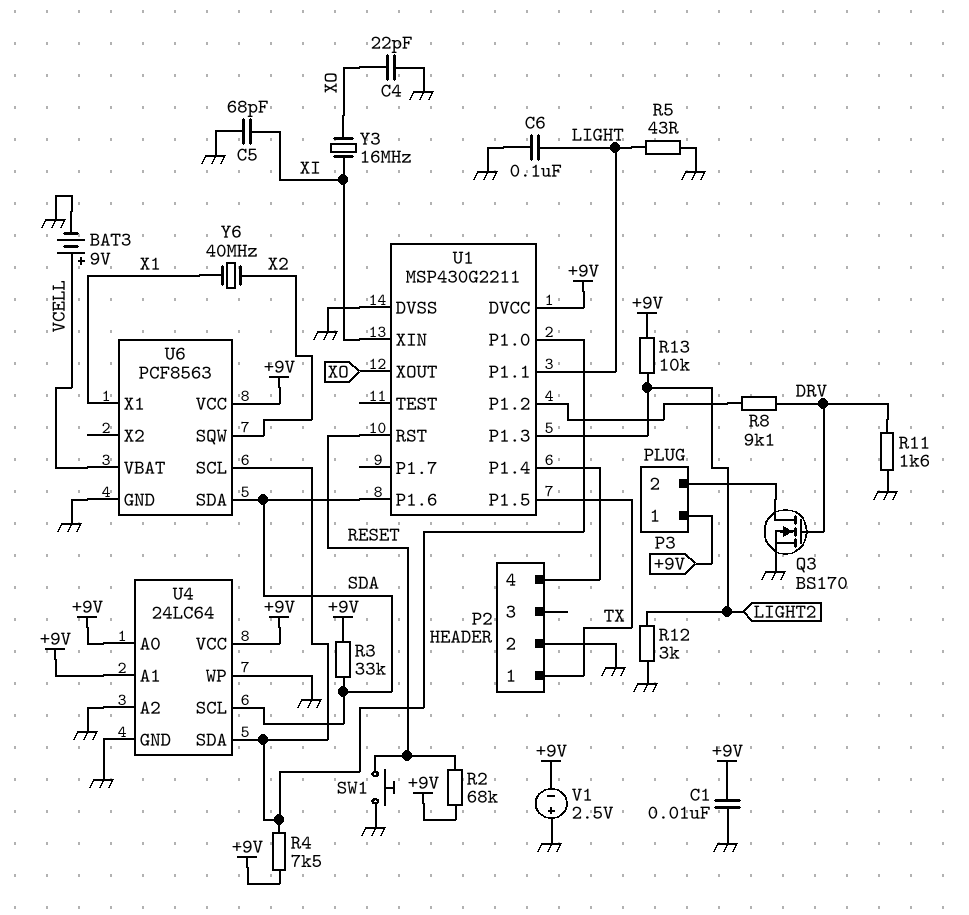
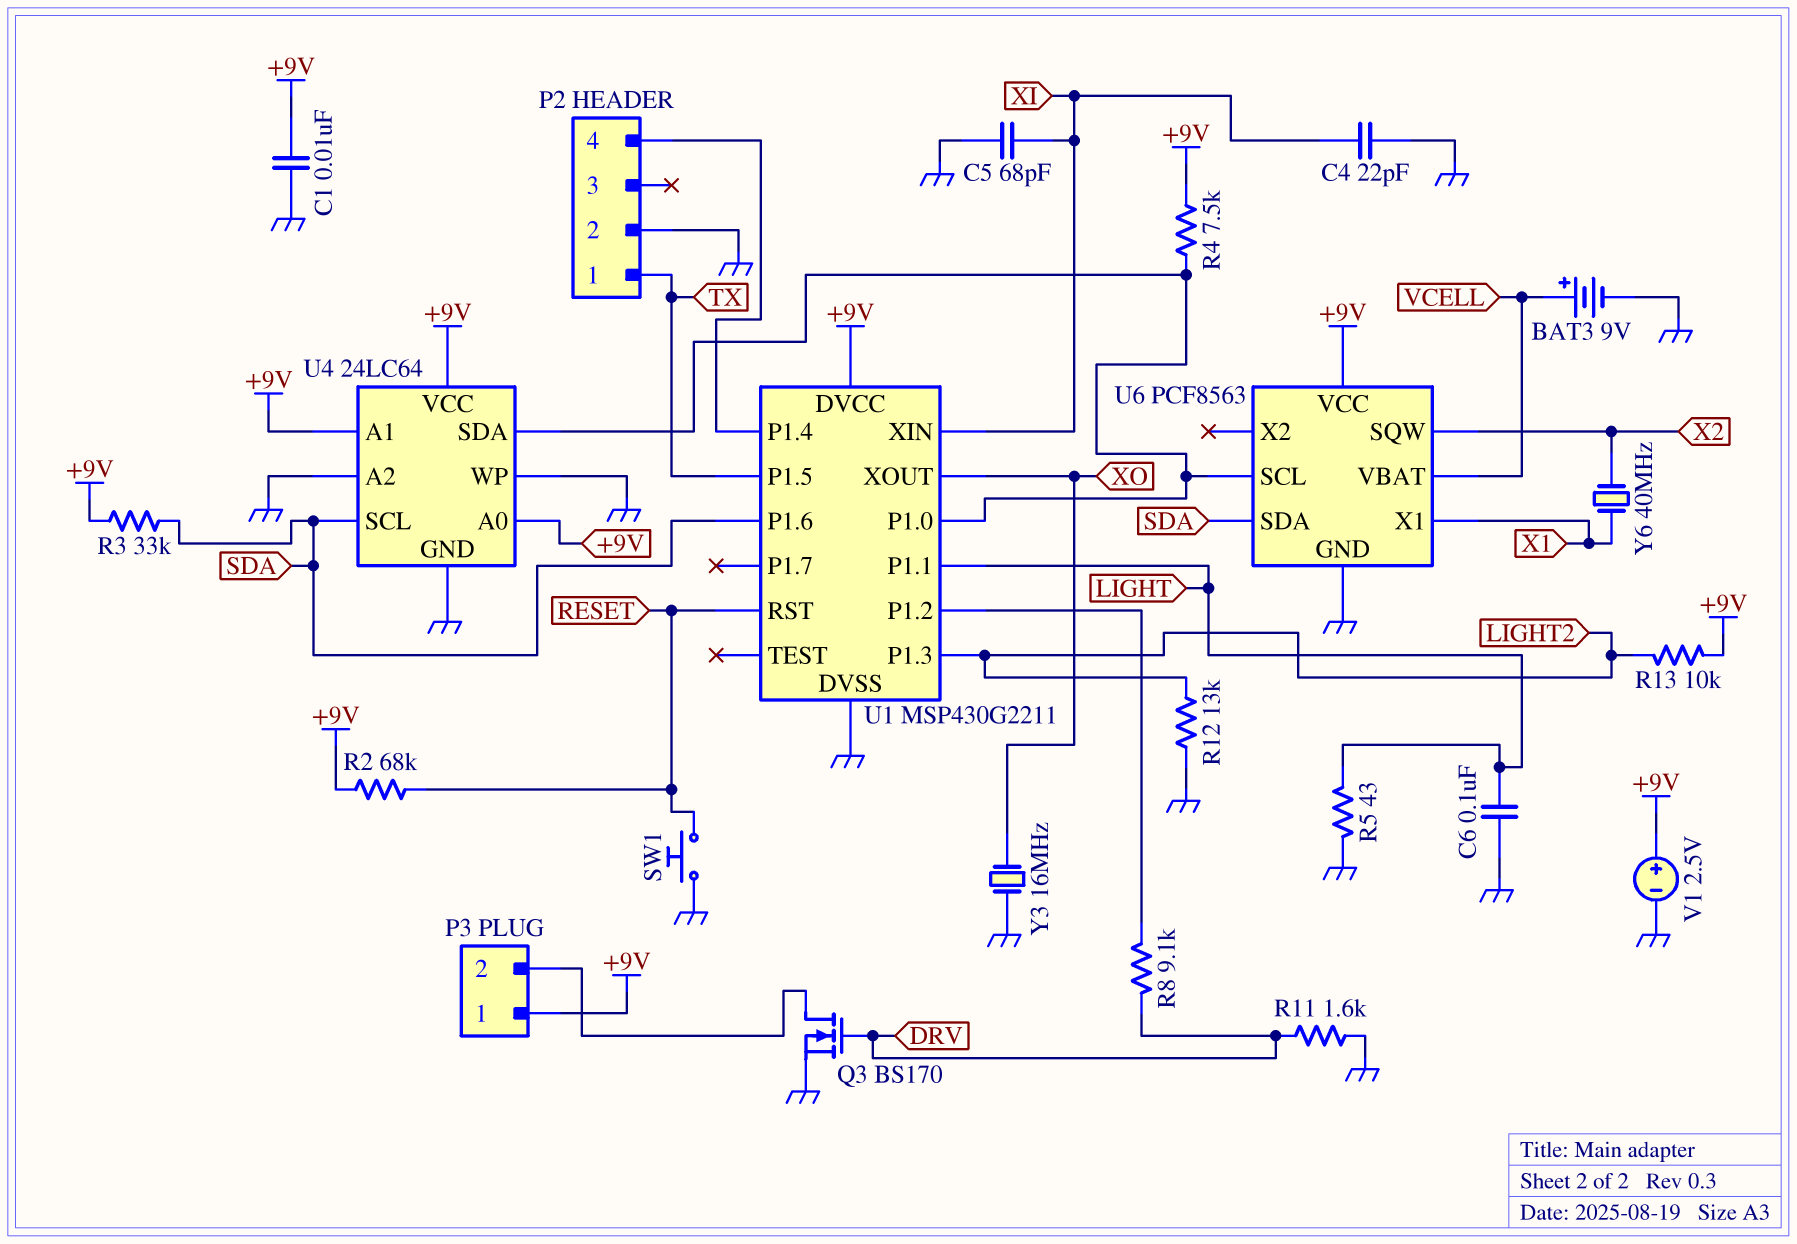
C4: 22pF (GND, XO) -> 22pF (GND, XI)
R12: 3k (GND, LIGHT2) -> 13k (GND, LIGHT2)
V1: 2.5V (plus GND, minus +9V) -> 2.5V (plus +9V, minus GND)
Y3: 16MHz (XI, XO) -> 16MHz (GND, XO)

